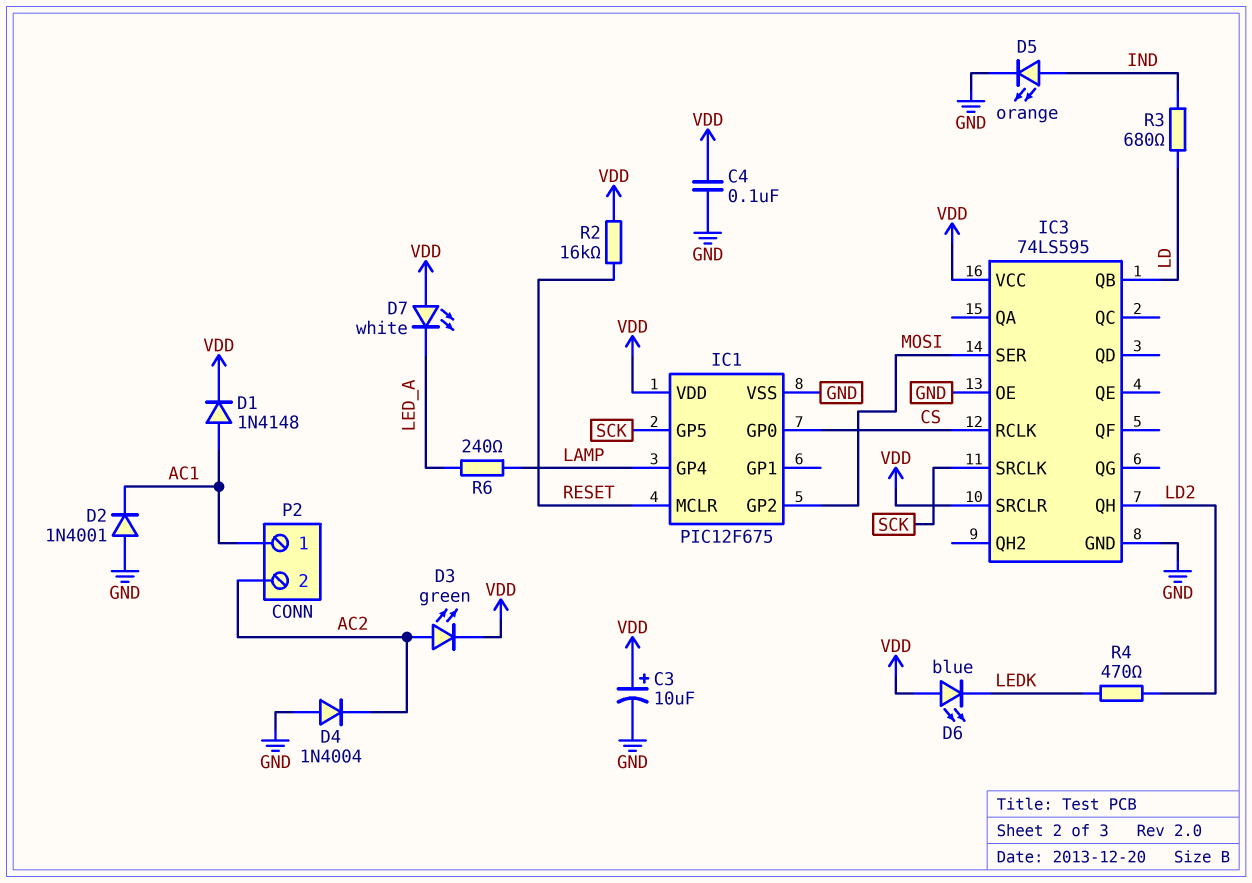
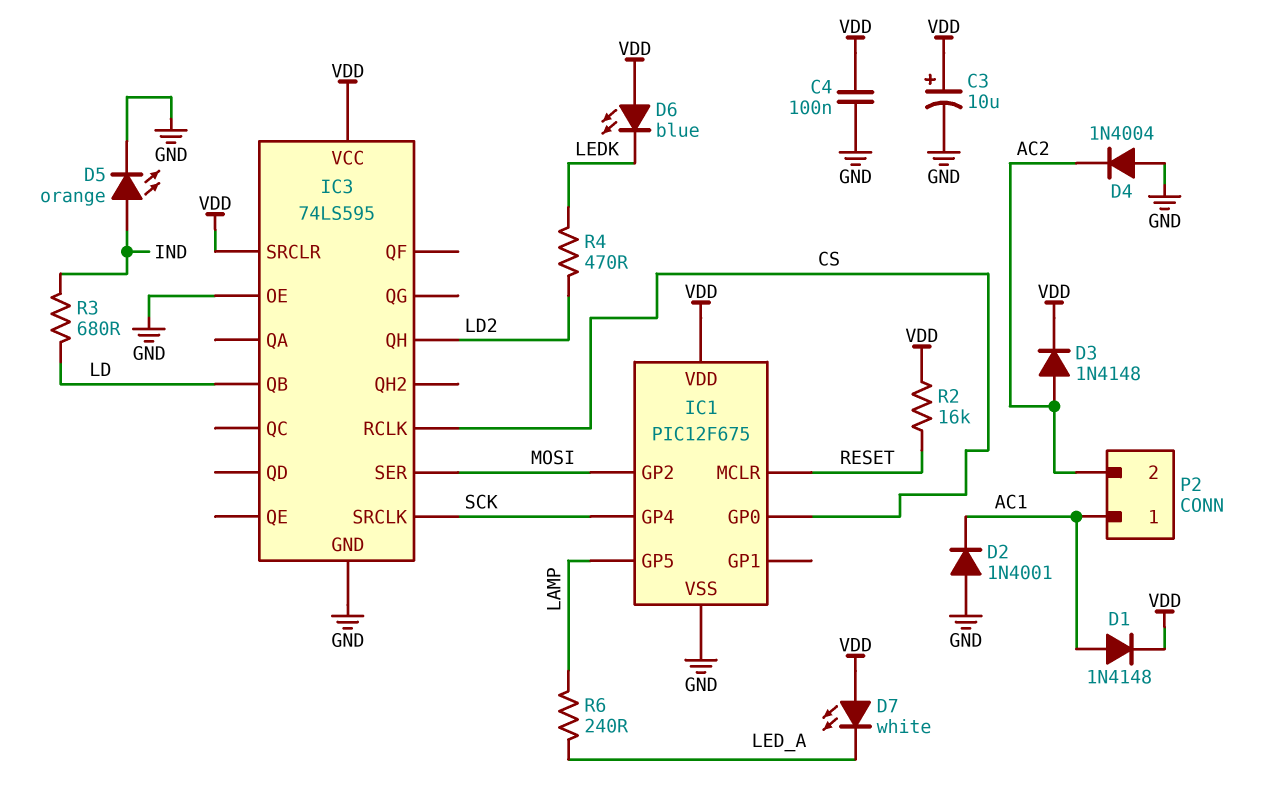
D3: LED green (A AC2, K VDD) -> diode 1N4148 (A AC2, K VDD)
IC1 pin GP4: LAMP -> SCK
IC1 pin GP5: SCK -> LAMP

